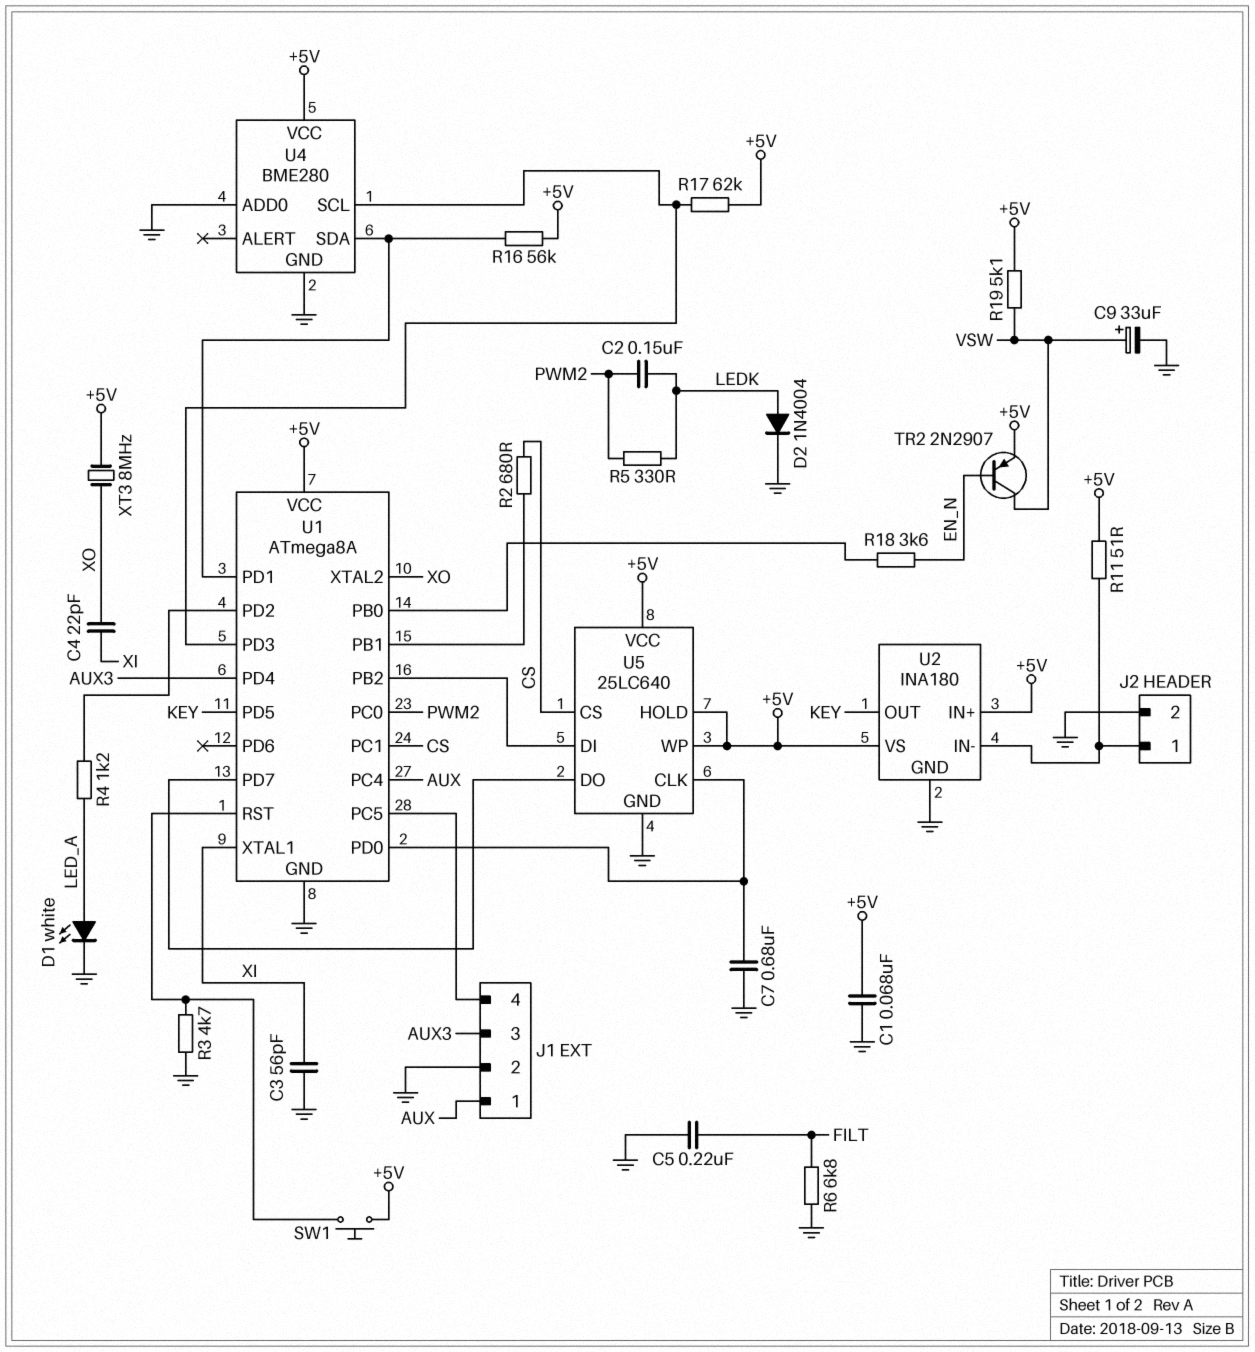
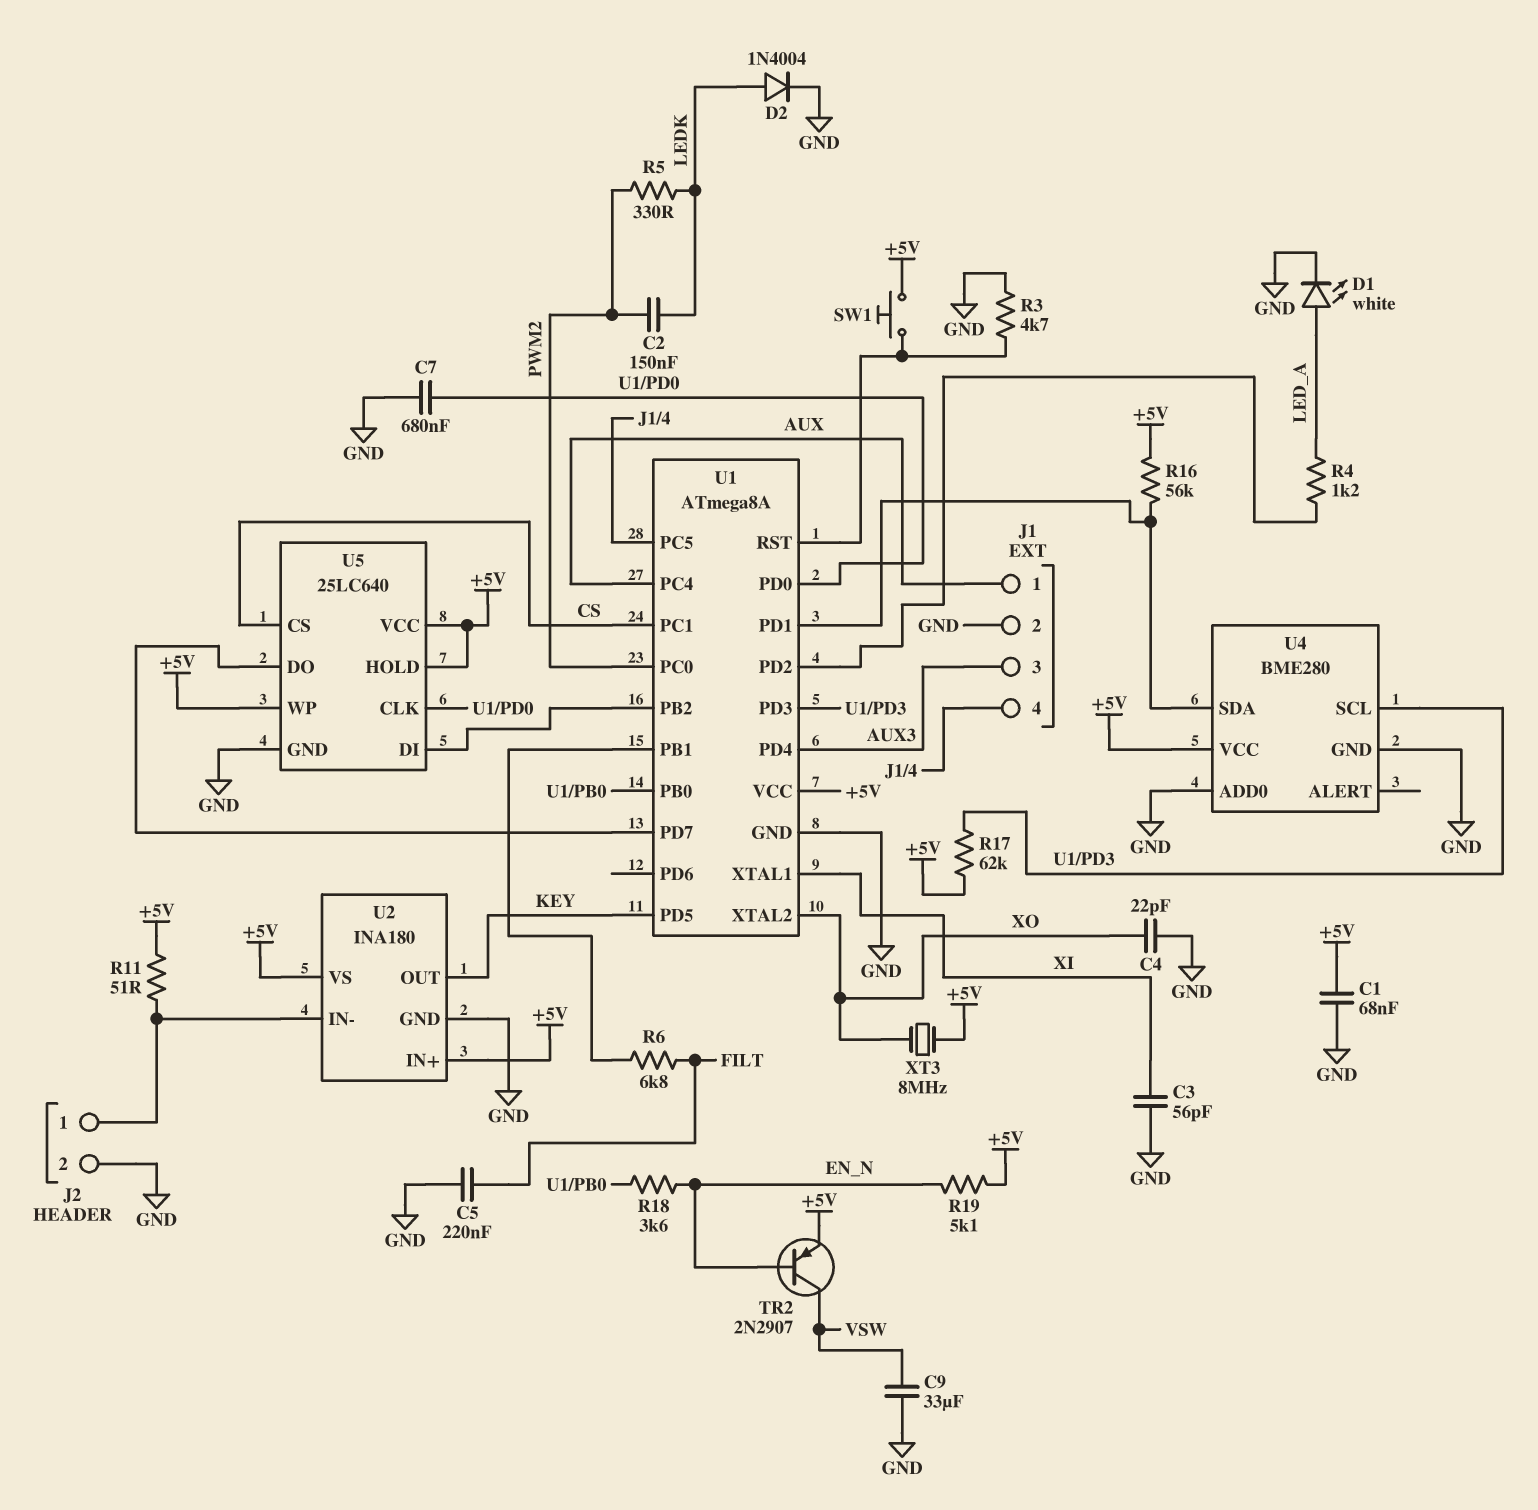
C4: 22pF (XI, XO) -> 22pF (GND, XO)
C9: 33uF (plus VSW, minus GND) -> 33uF (GND, VSW)
R2: 680 (CS, U1/PB1) -> none
R6: 6.8k (FILT, GND) -> 6.8k (FILT, U1/PB1)
R19: 5.1k (+5V, VSW) -> 5.1k (+5V, EN_N)

